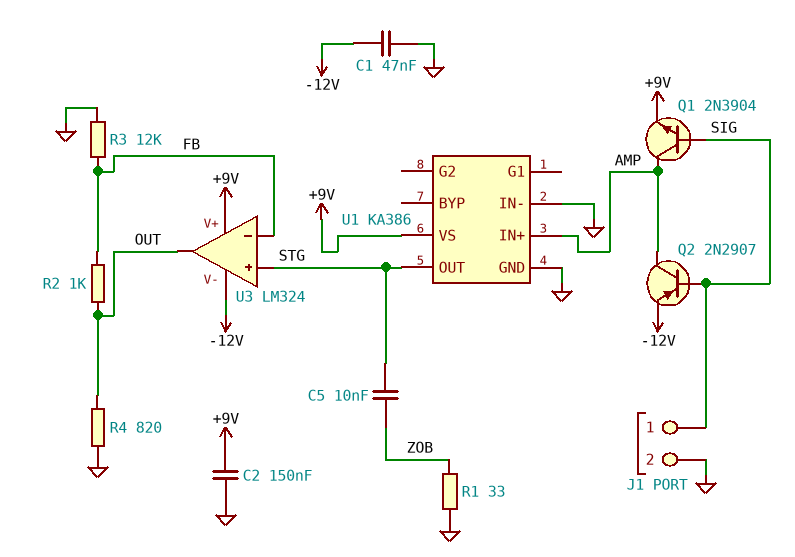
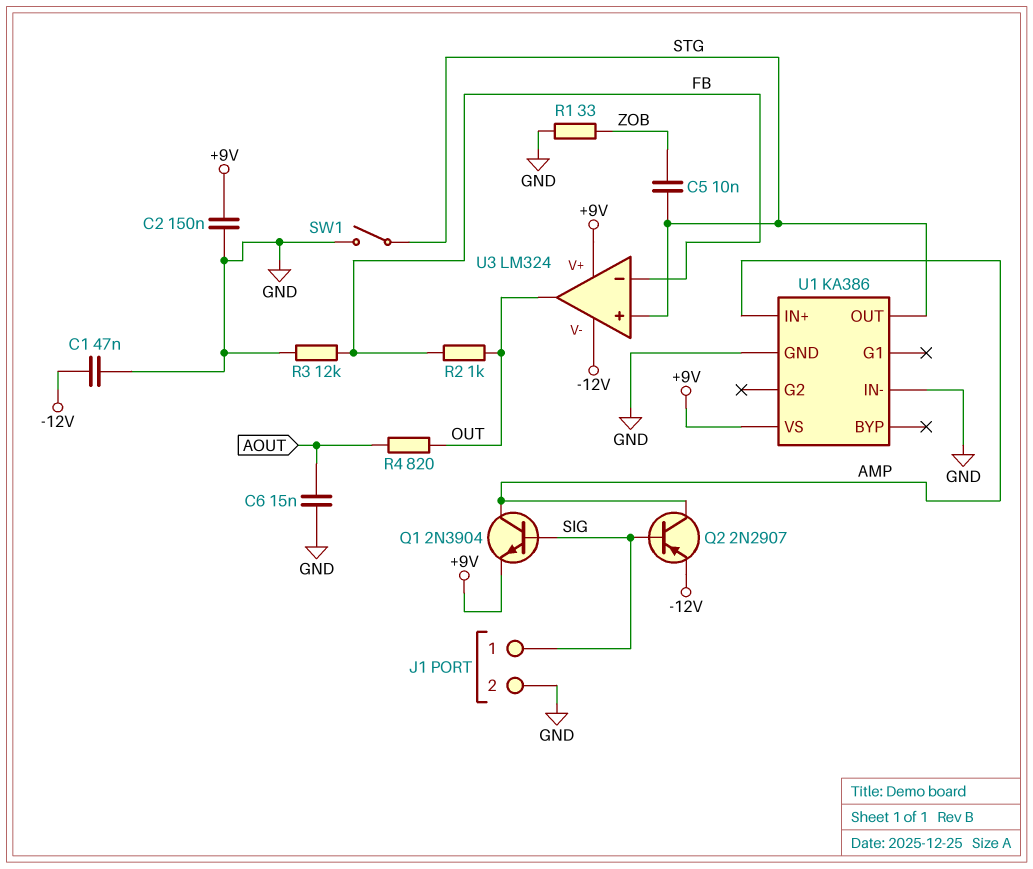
C6: none -> 15nF (AOUT, GND)
R4: 820 (GND, OUT) -> 820 (AOUT, OUT)
SW1: none -> switch (GND, STG)

